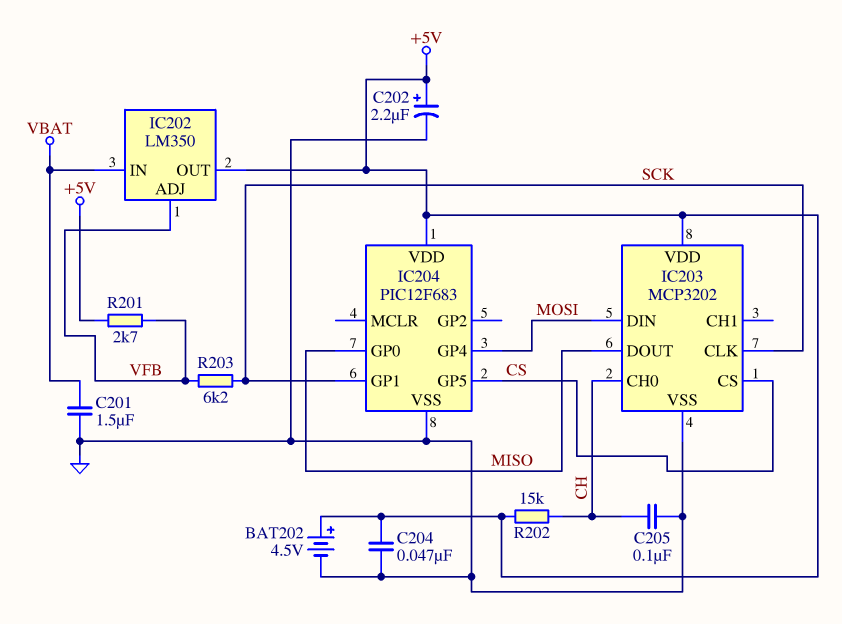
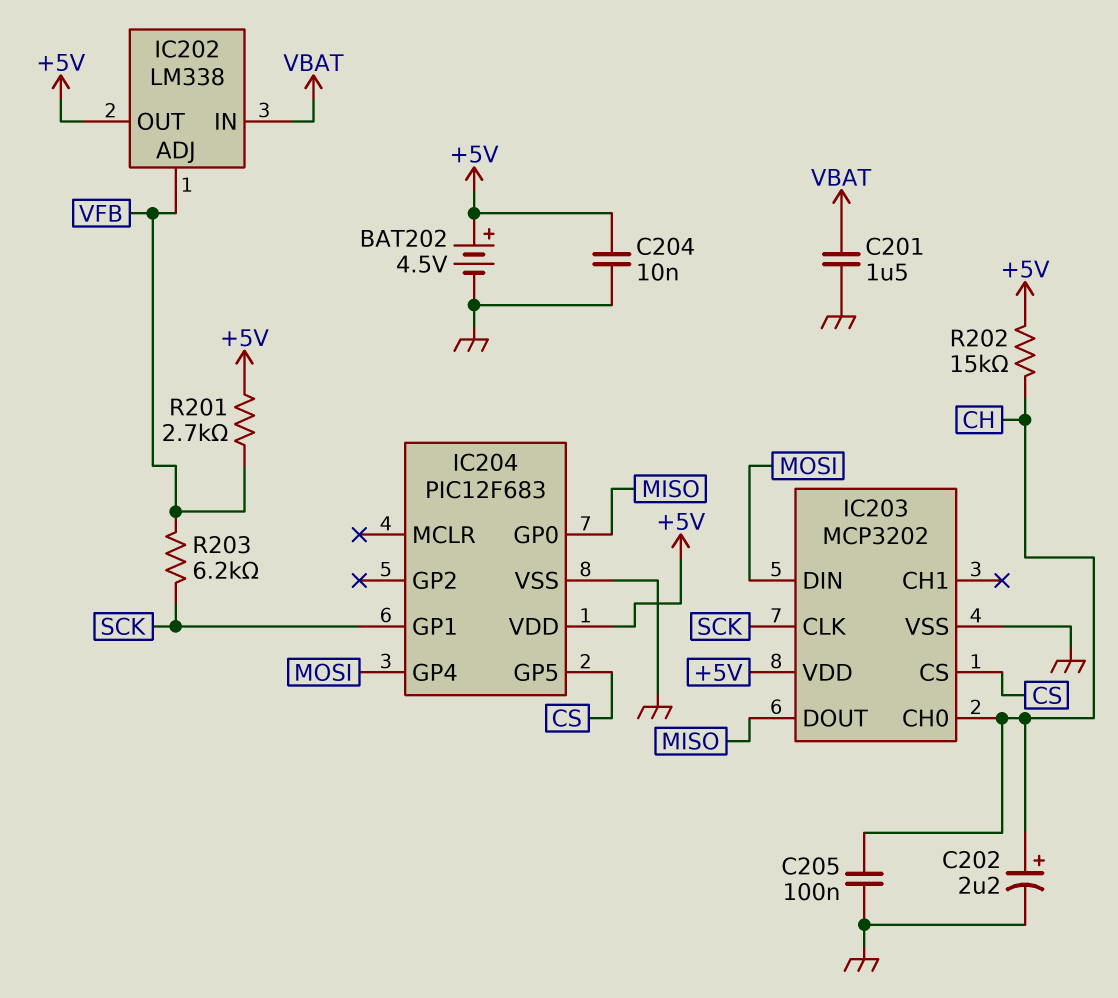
C202: 2.2uF (plus +5V, minus GND) -> 2.2uF (plus CH, minus GND)
C204: 47nF (+5V, GND) -> 10nF (+5V, GND)
IC202: LM350 -> LM338

